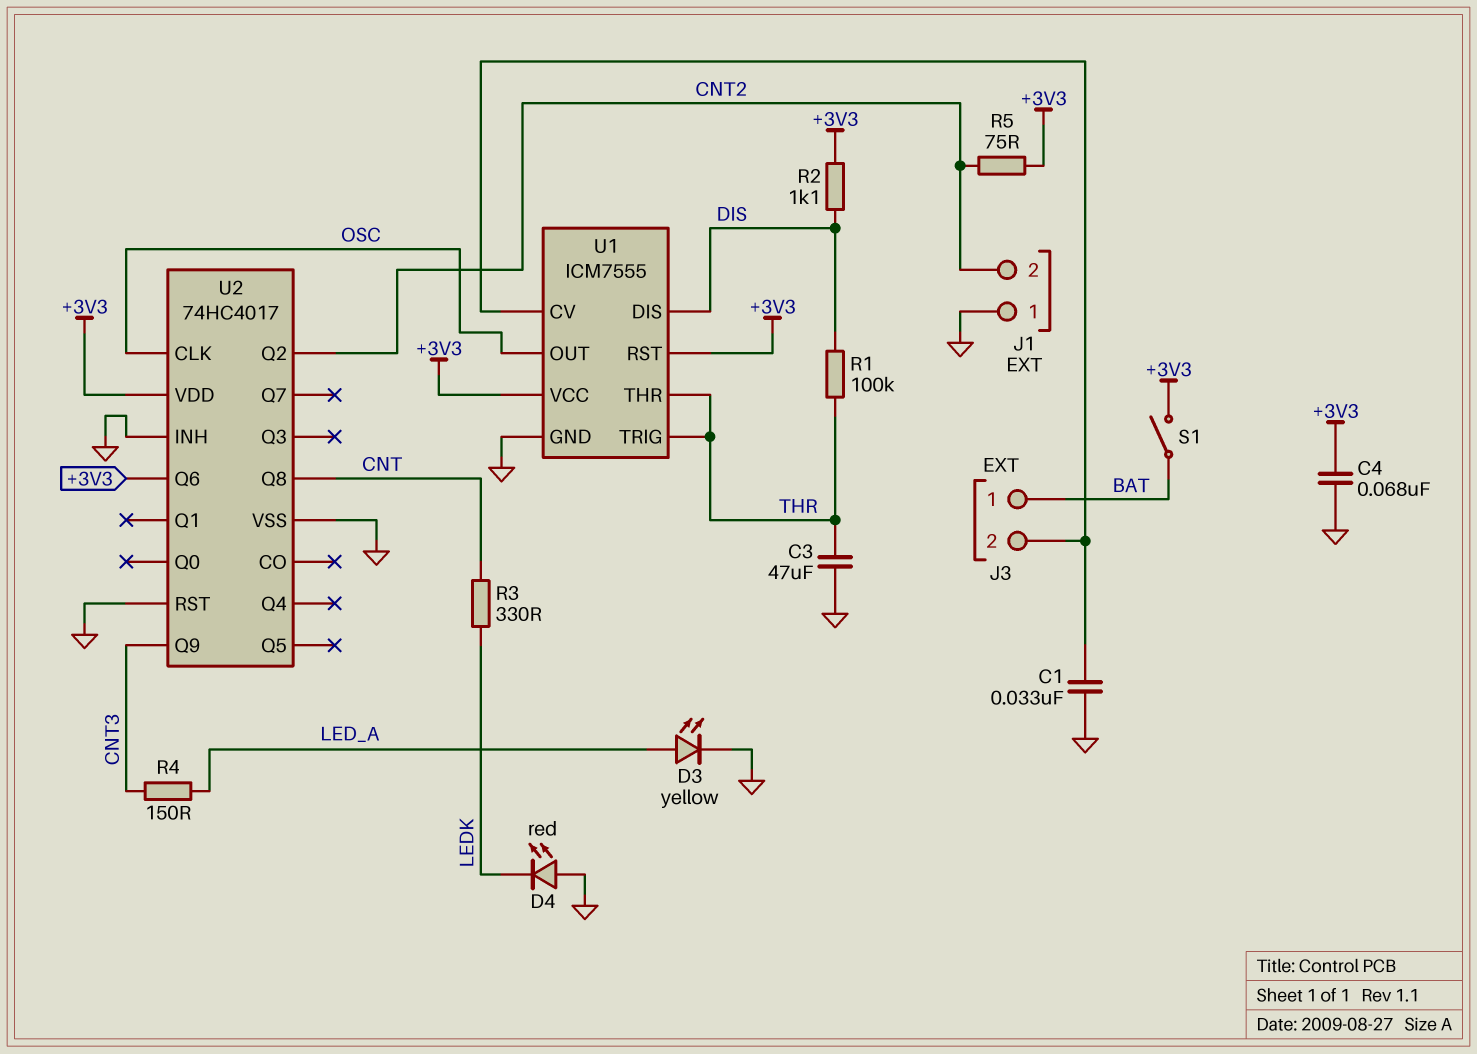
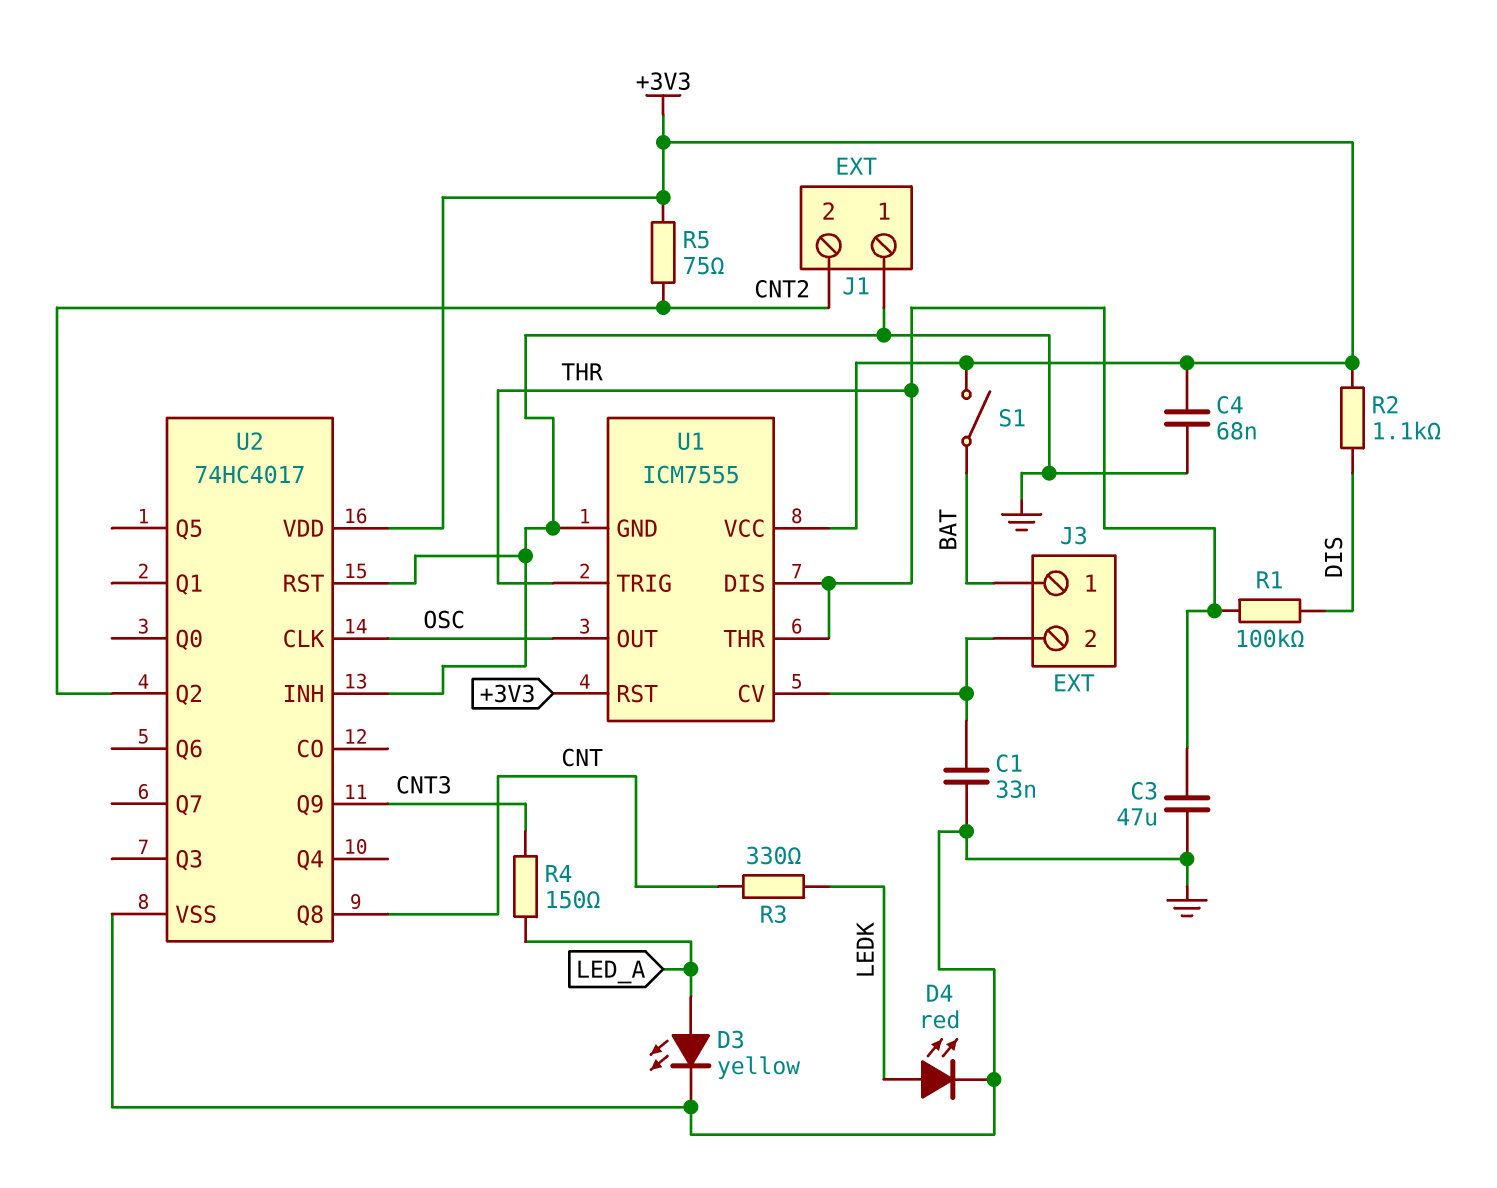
D4: LED red (A GND, K LEDK) -> LED red (A LEDK, K GND)
U1 pin DIS: DIS -> THR
U2 pin Q6: +3V3 -> none

